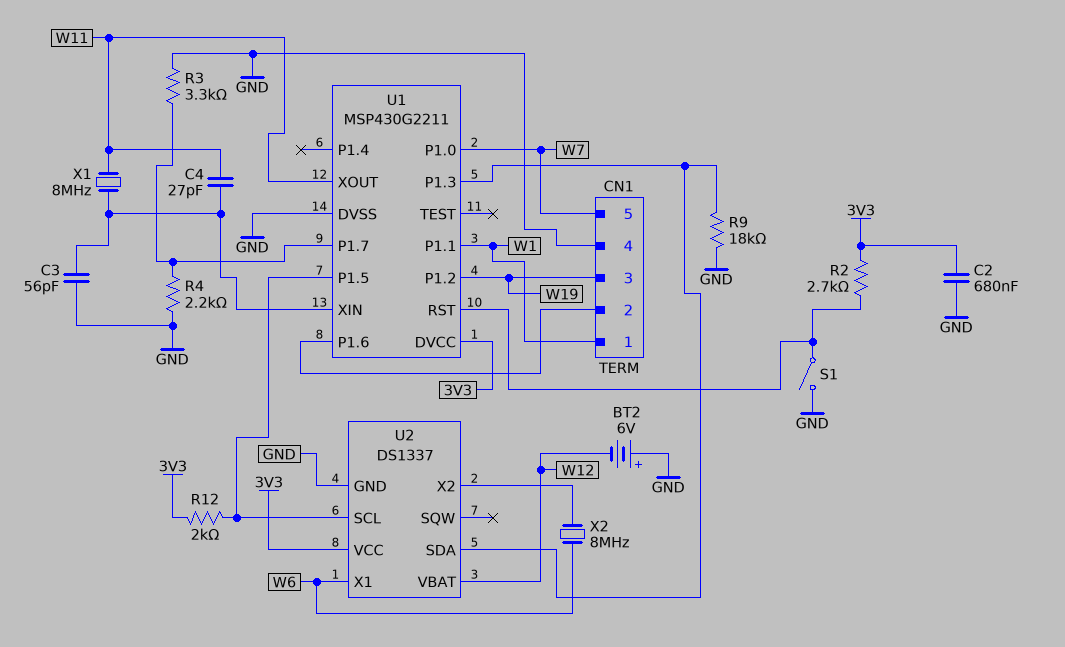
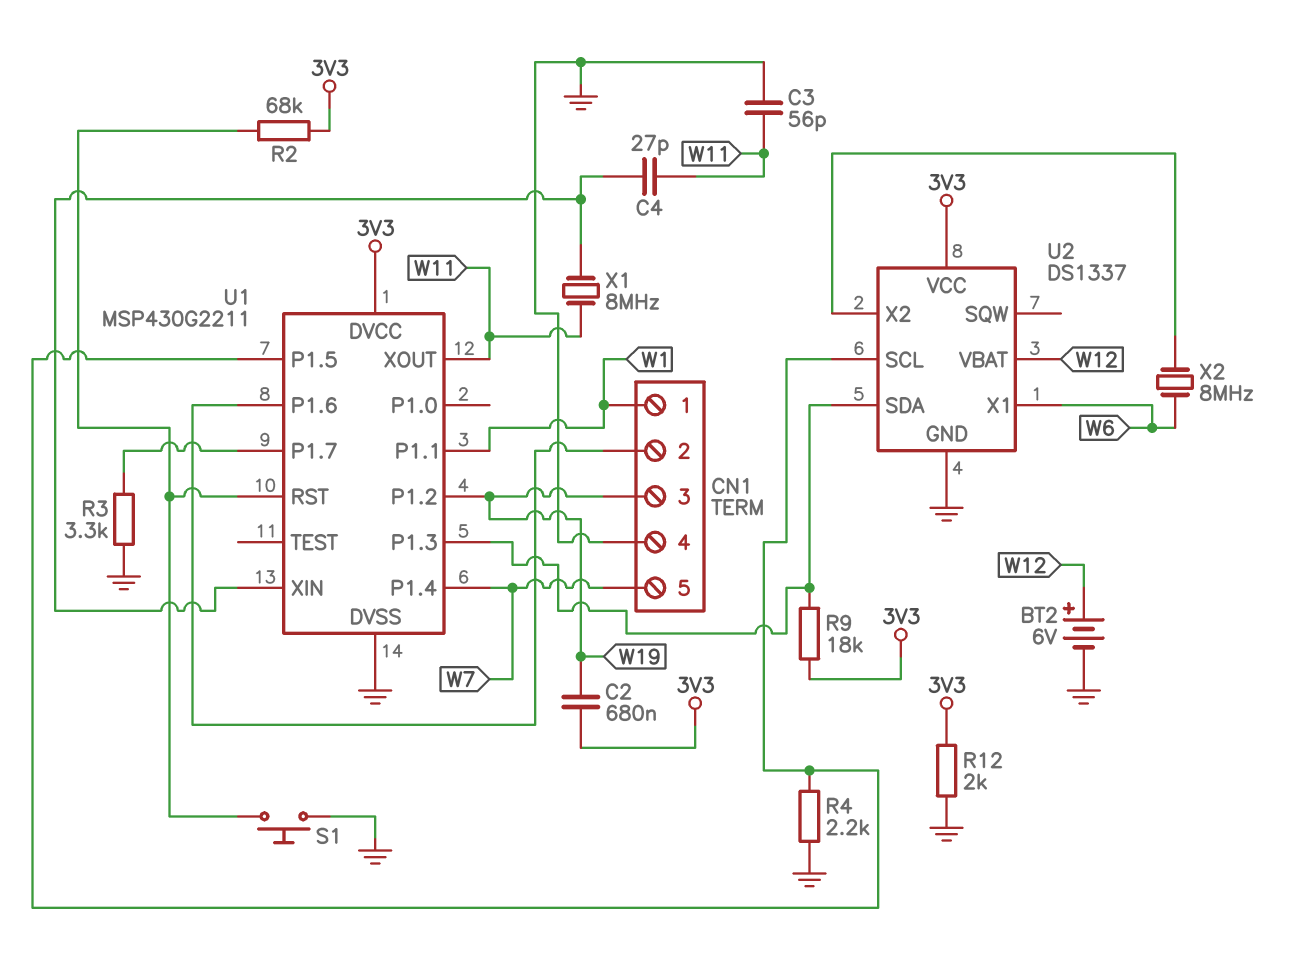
BT2: 6V (plus GND, minus W12) -> 6V (plus W12, minus GND)
C2: 680nF (3V3, GND) -> 680nF (3V3, W19)
C3: 56pF (GND, U1/XIN) -> 56pF (GND, W11)
R2: 2.7k (3V3, U1/RST) -> 68k (3V3, U1/RST)
R4: 2.2k (GND, U1/P1.7) -> 2.2k (GND, U1/P1.5)
R9: 18k (GND, U1/P1.3) -> 18k (3V3, U1/P1.3)
R12: 2k (3V3, U1/P1.5) -> 2k (3V3, GND)
S1: switch (GND, U1/RST) -> button (GND, U1/RST)
U1 pin P1.0: W7 -> none
U1 pin P1.4: none -> W7

